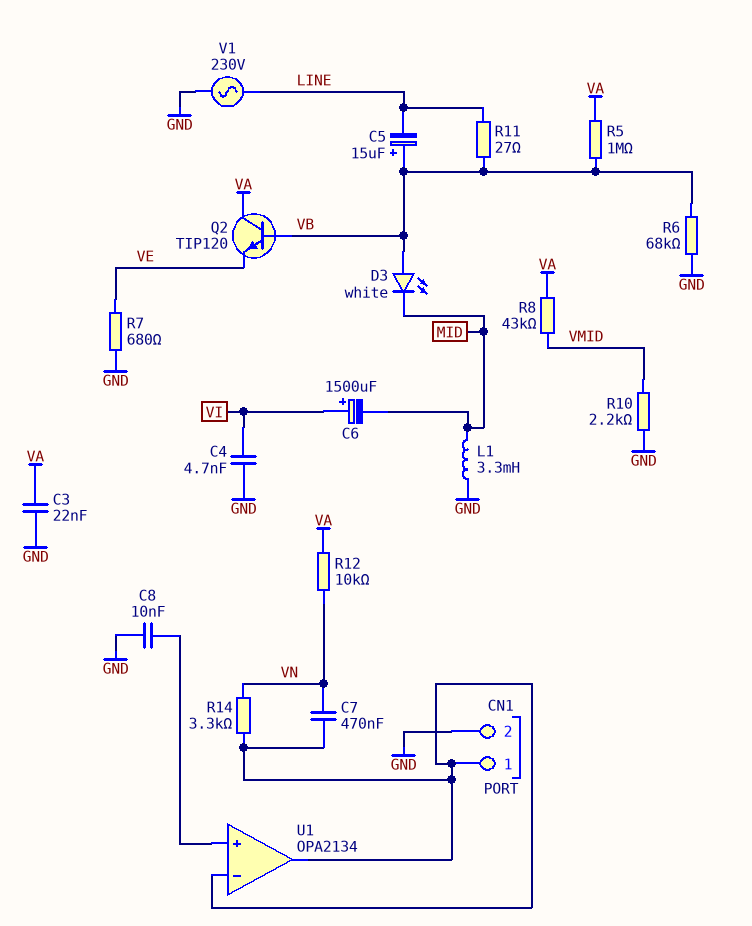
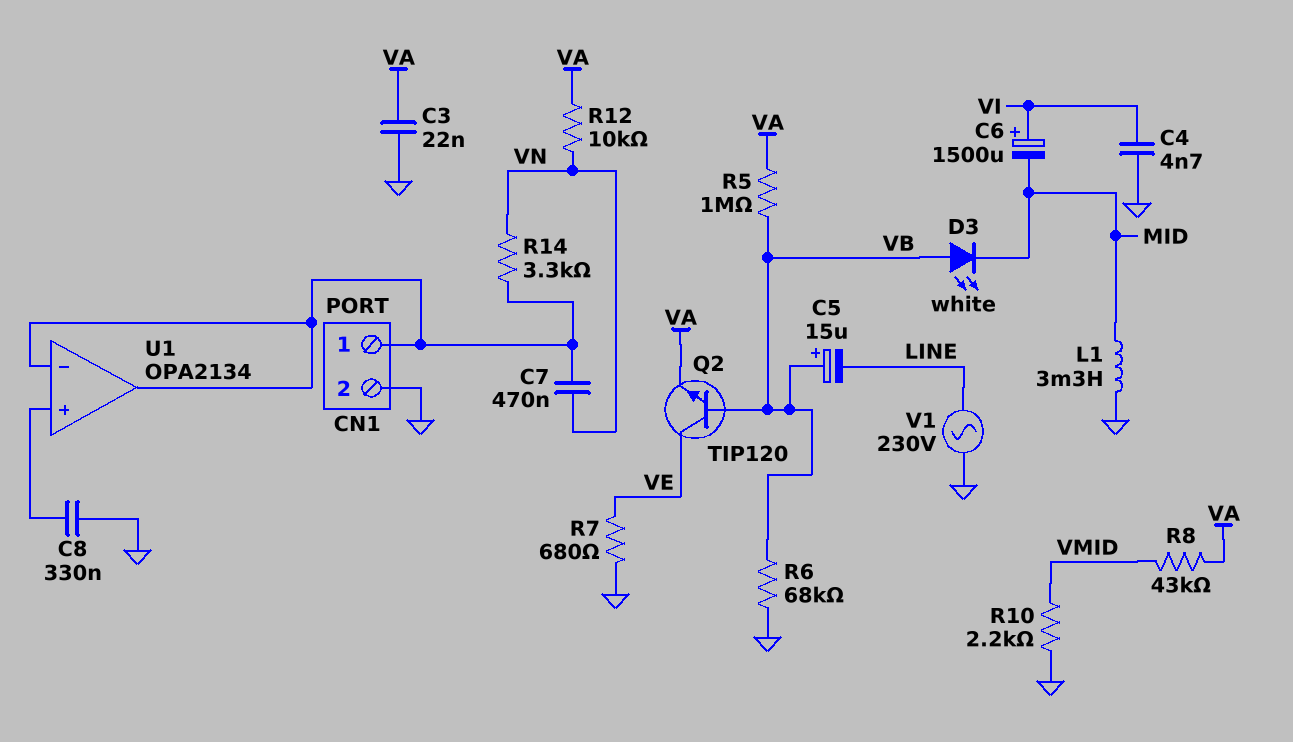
C8: 10nF (GND, U1/in+) -> 330nF (GND, U1/in+)
Q2: NPN TIP120 (B VB, C VA, E VE) -> NPN TIP120 (B VB, C VE, E VA)
R11: 27 (LINE, VB) -> none

